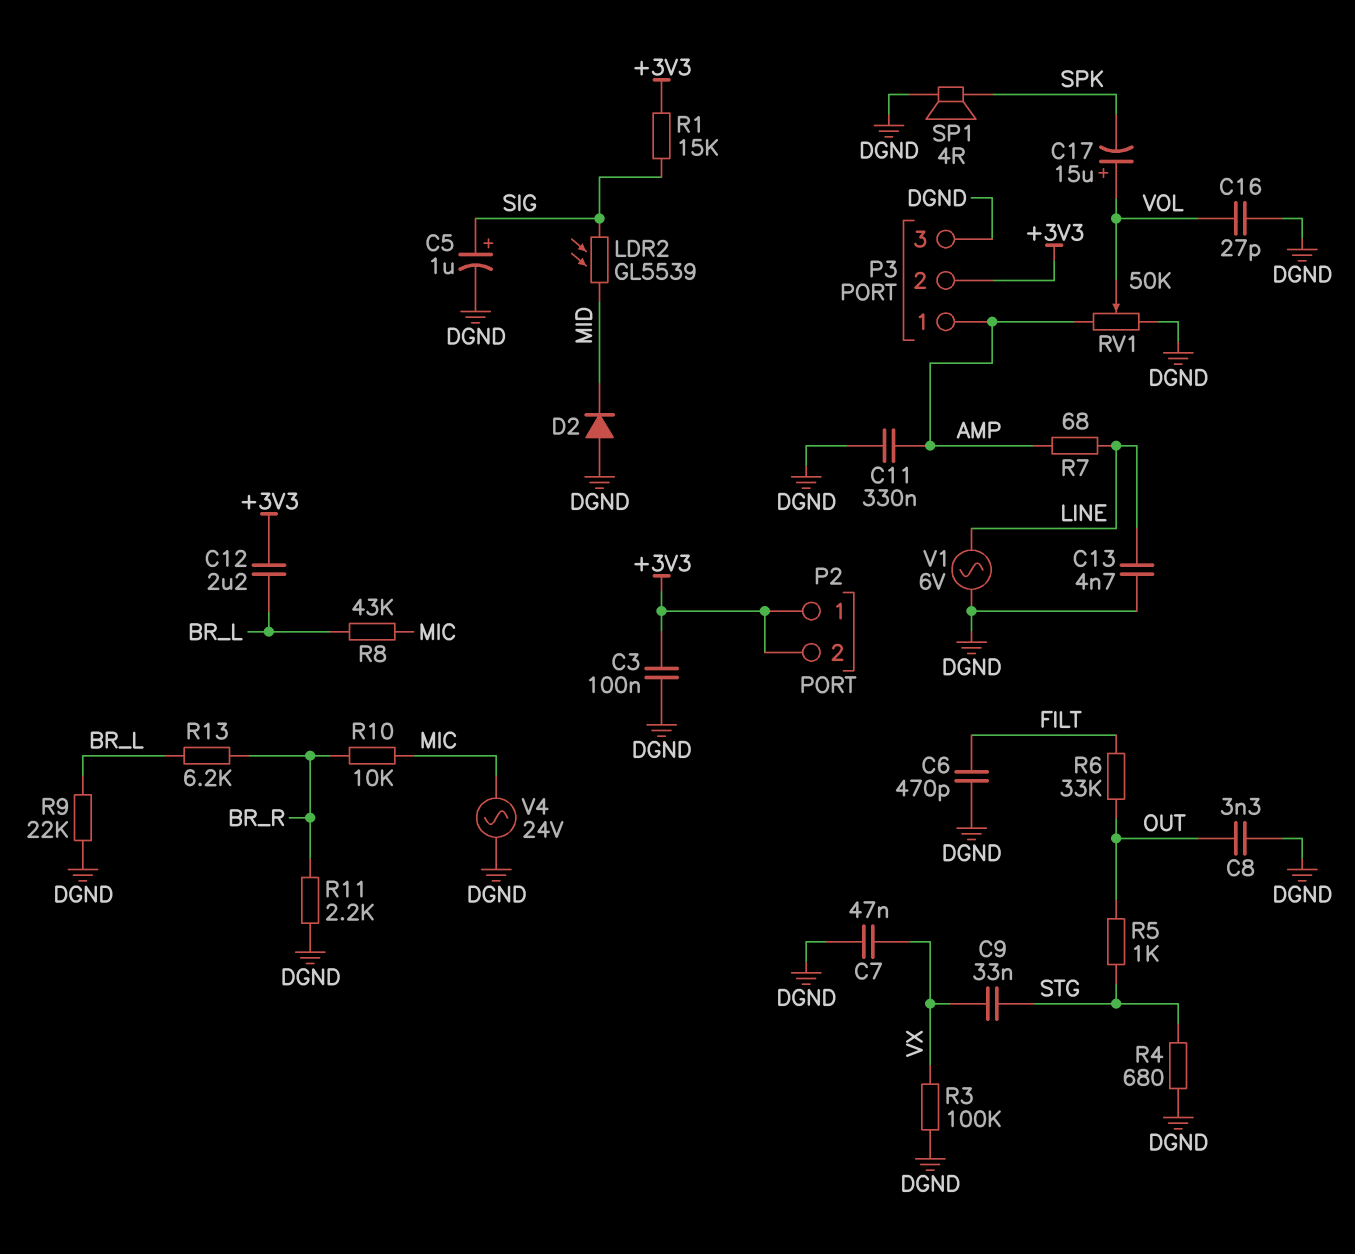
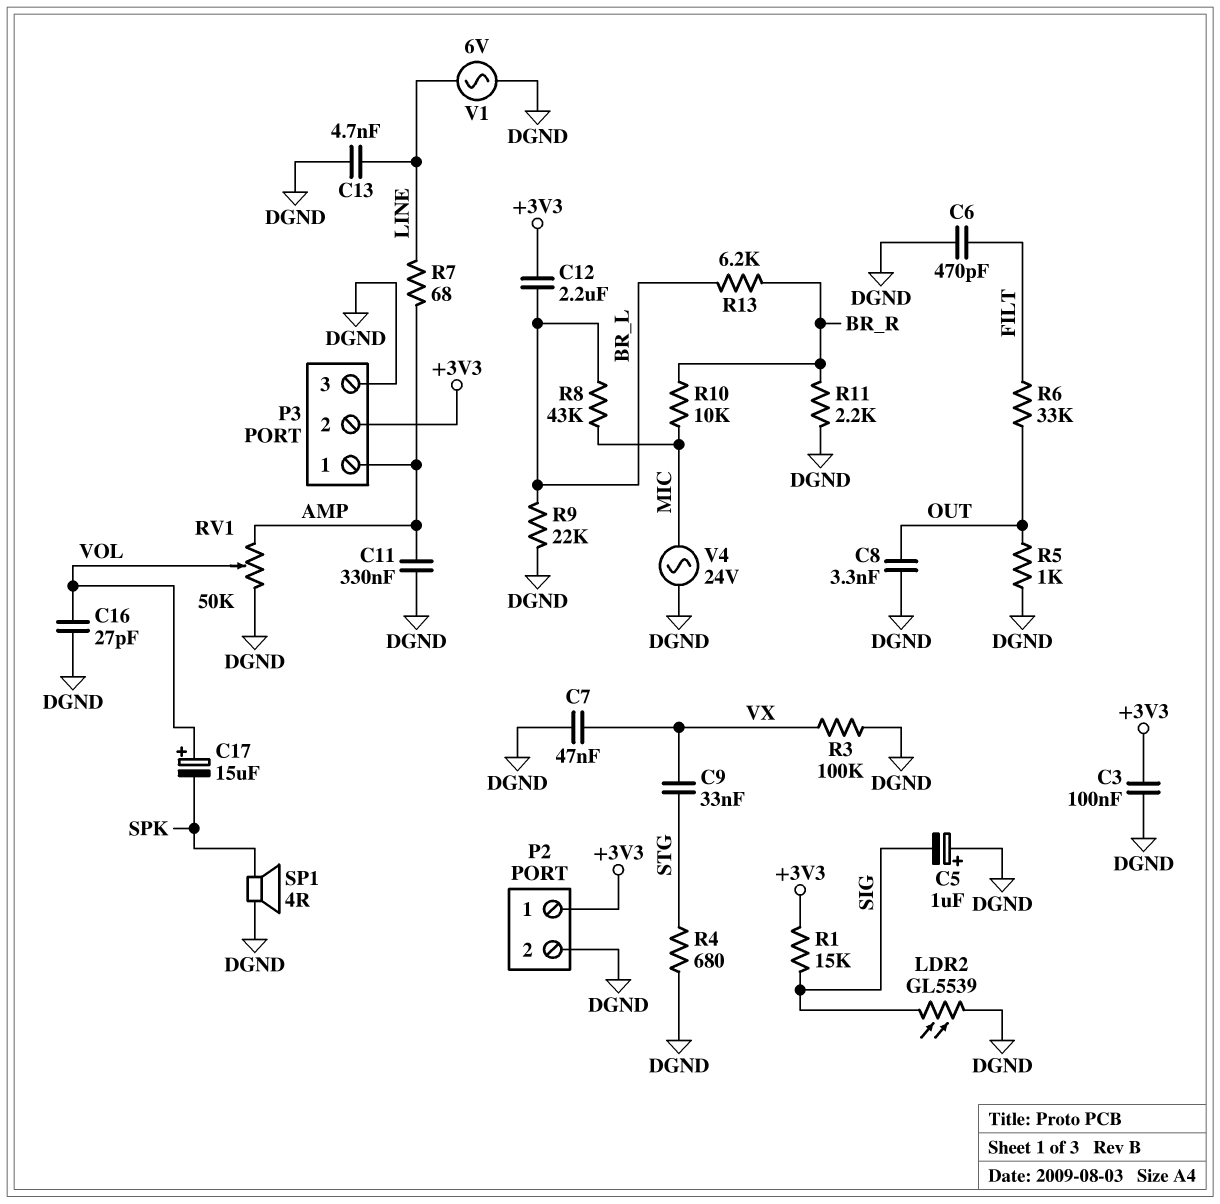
C5: 1uF (plus SIG, minus DGND) -> 1uF (plus DGND, minus SIG)
D2: diode (A DGND, K MID) -> none
LDR2: GL5539 (MID, SIG) -> GL5539 (DGND, SIG)
P2 pin 2: +3V3 -> DGND
R5: 1k (OUT, STG) -> 1k (DGND, OUT)

